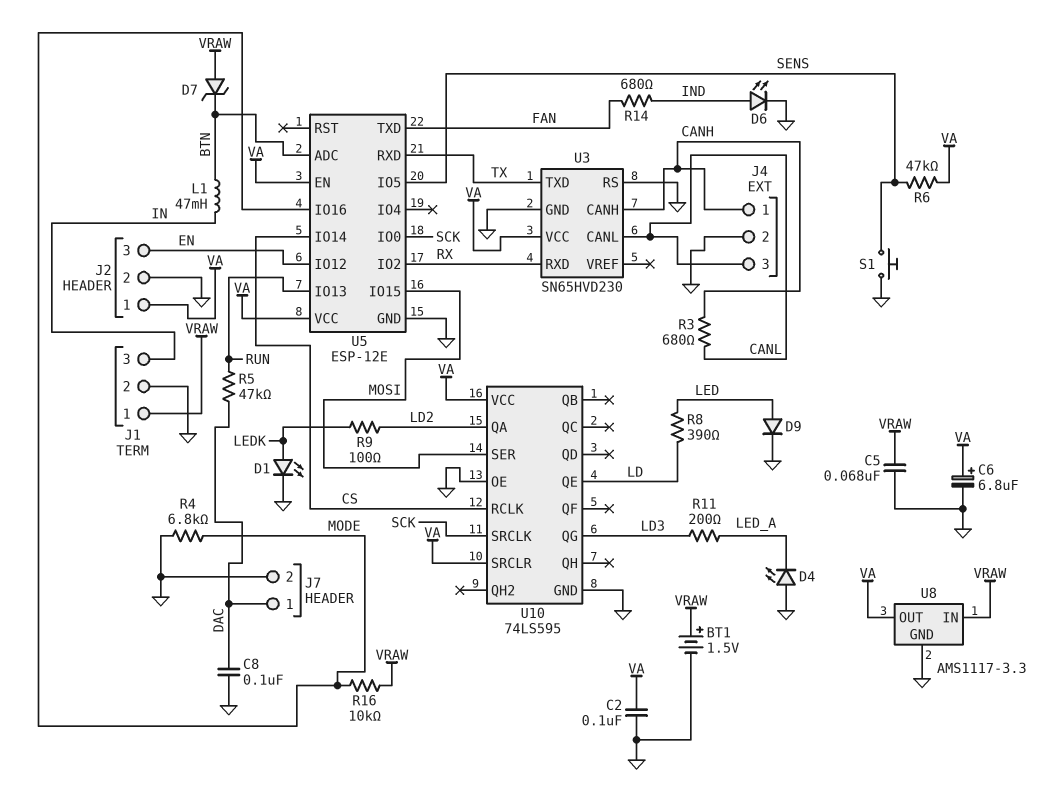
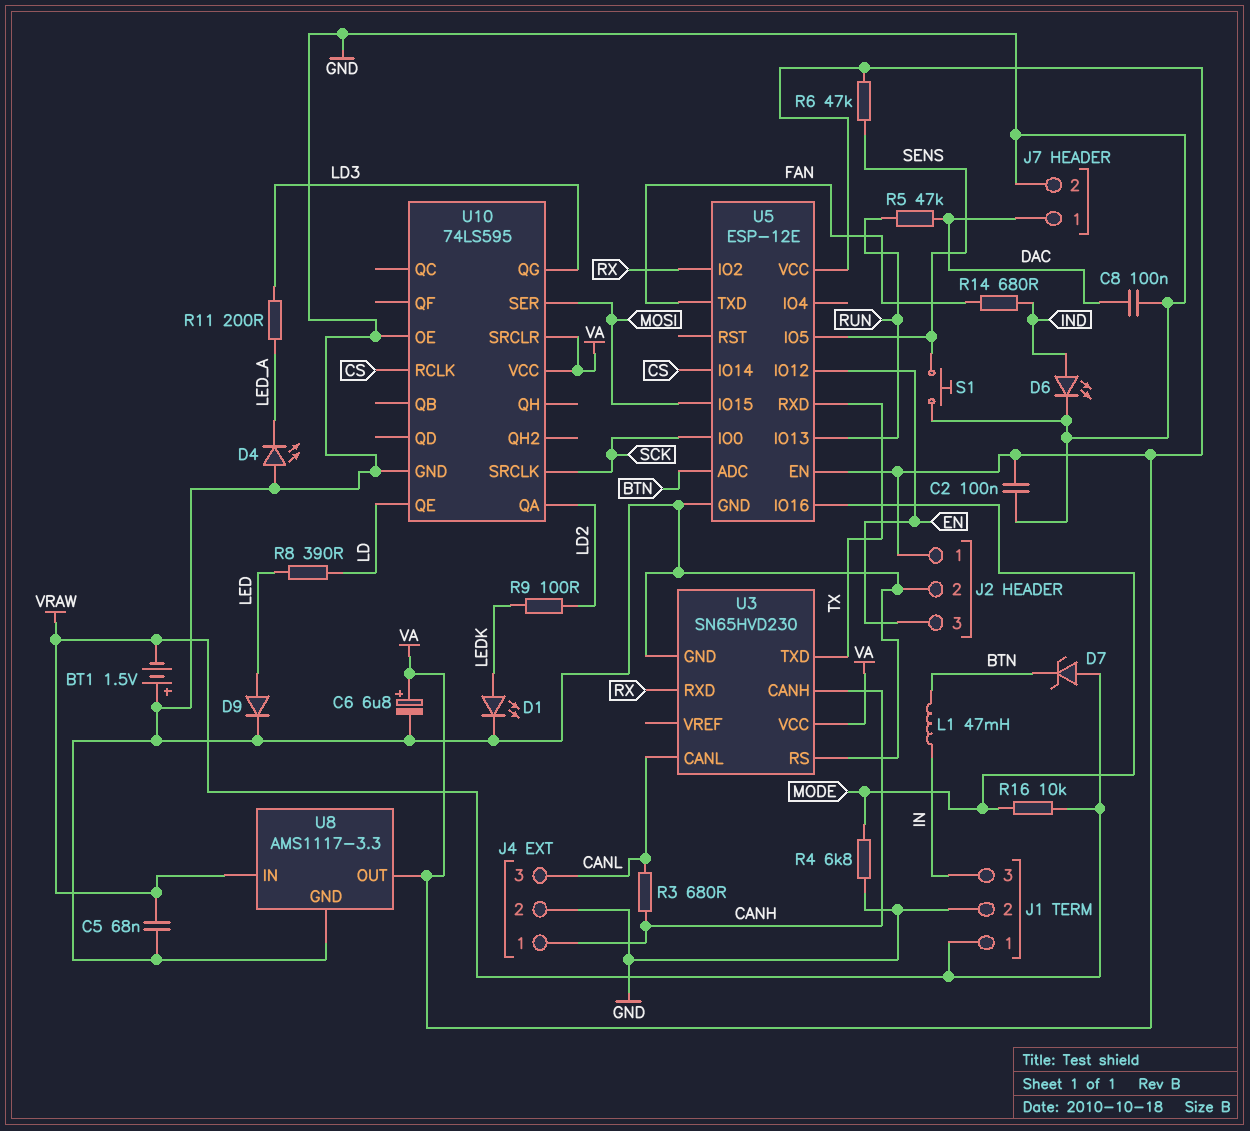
BT1: 1.5V (plus VRAW, minus GND) -> 1.5V (plus GND, minus VRAW)

